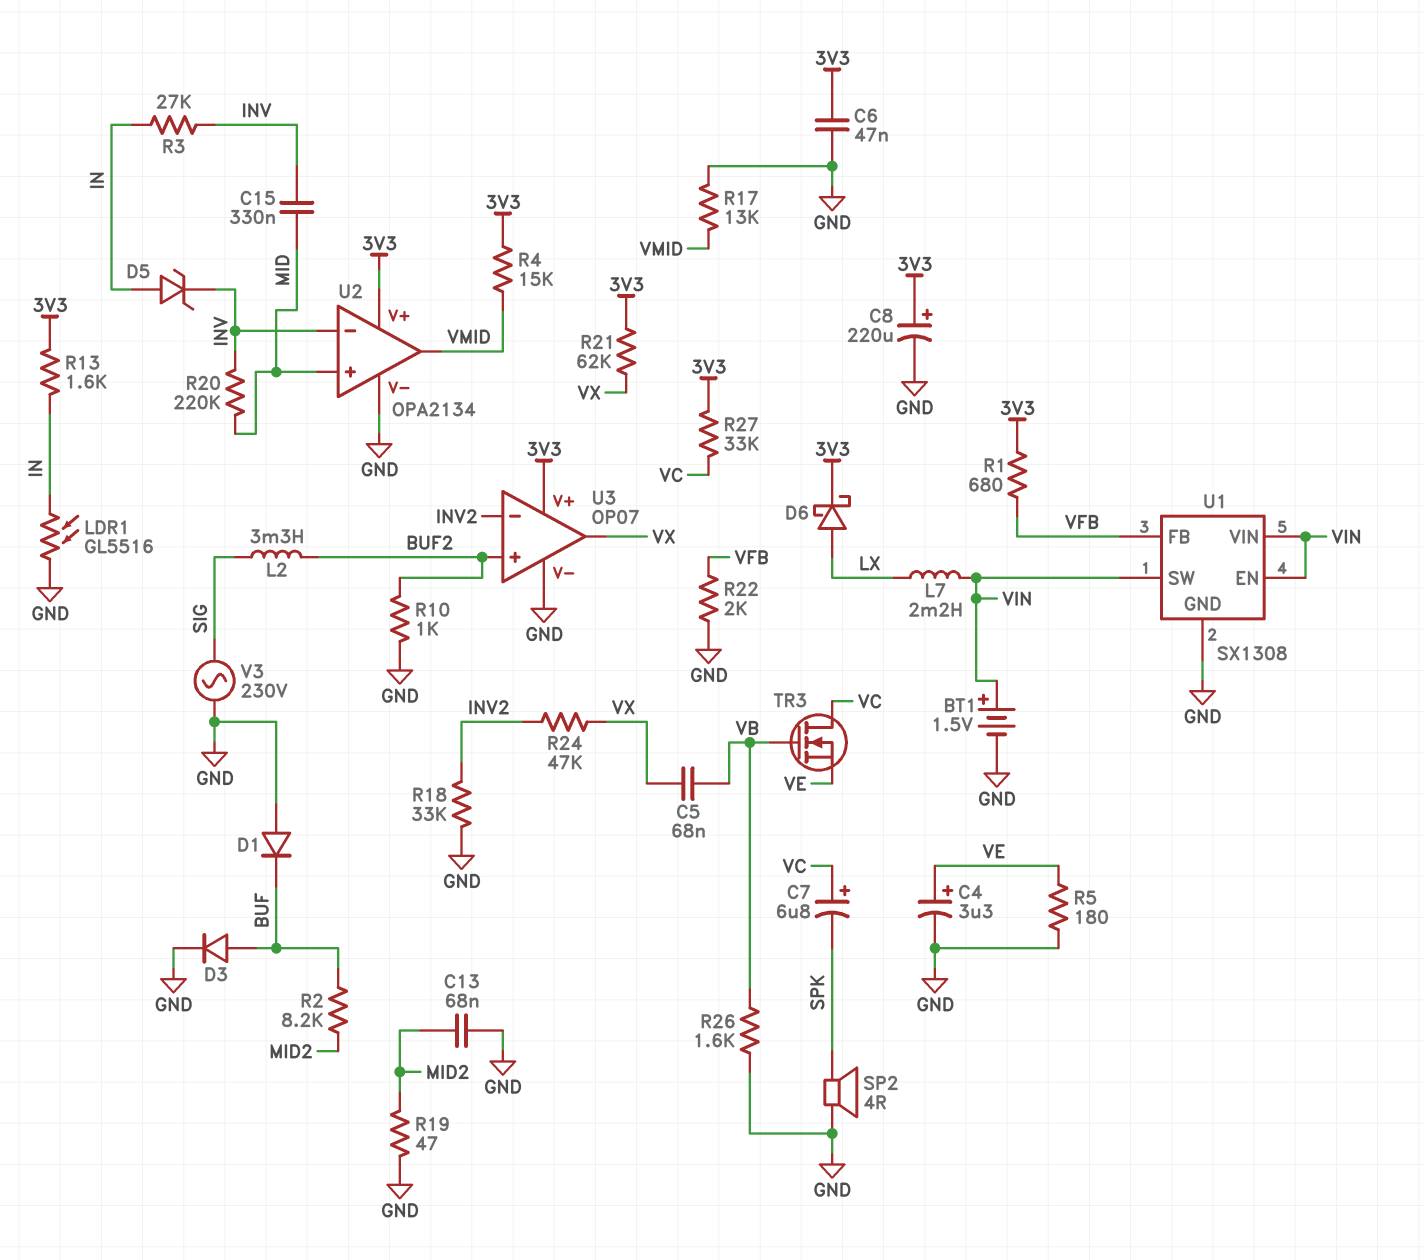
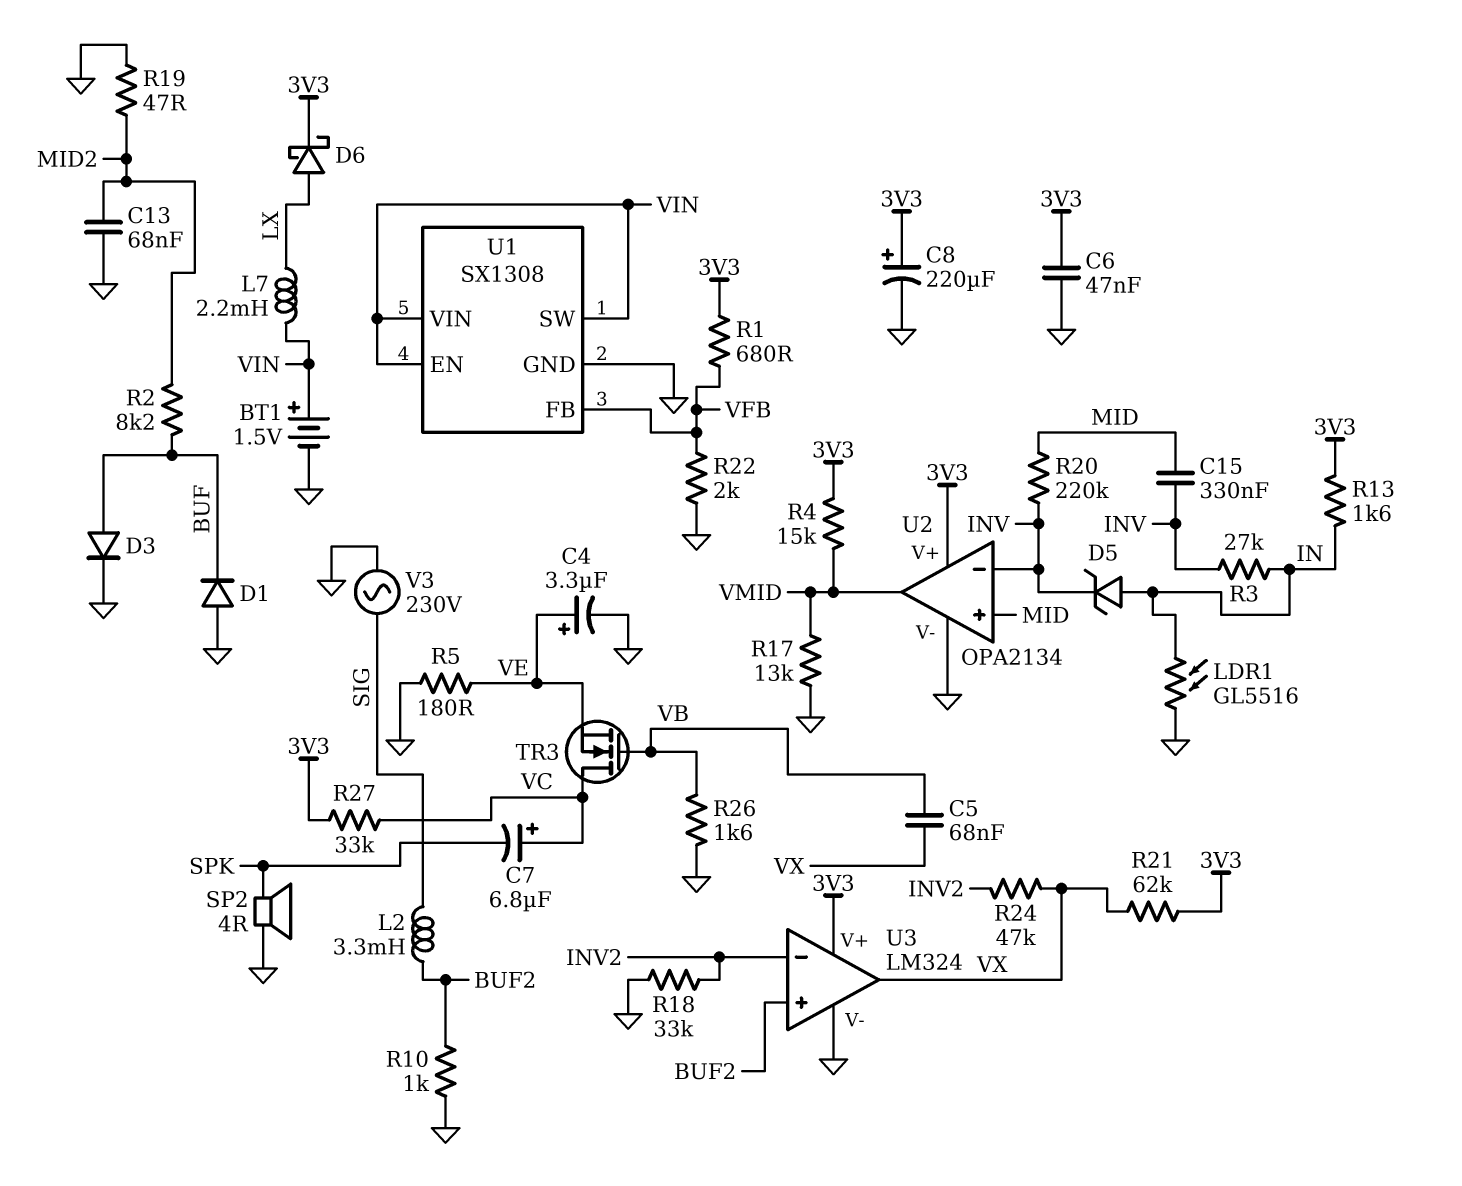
U3: OP07 -> LM324

